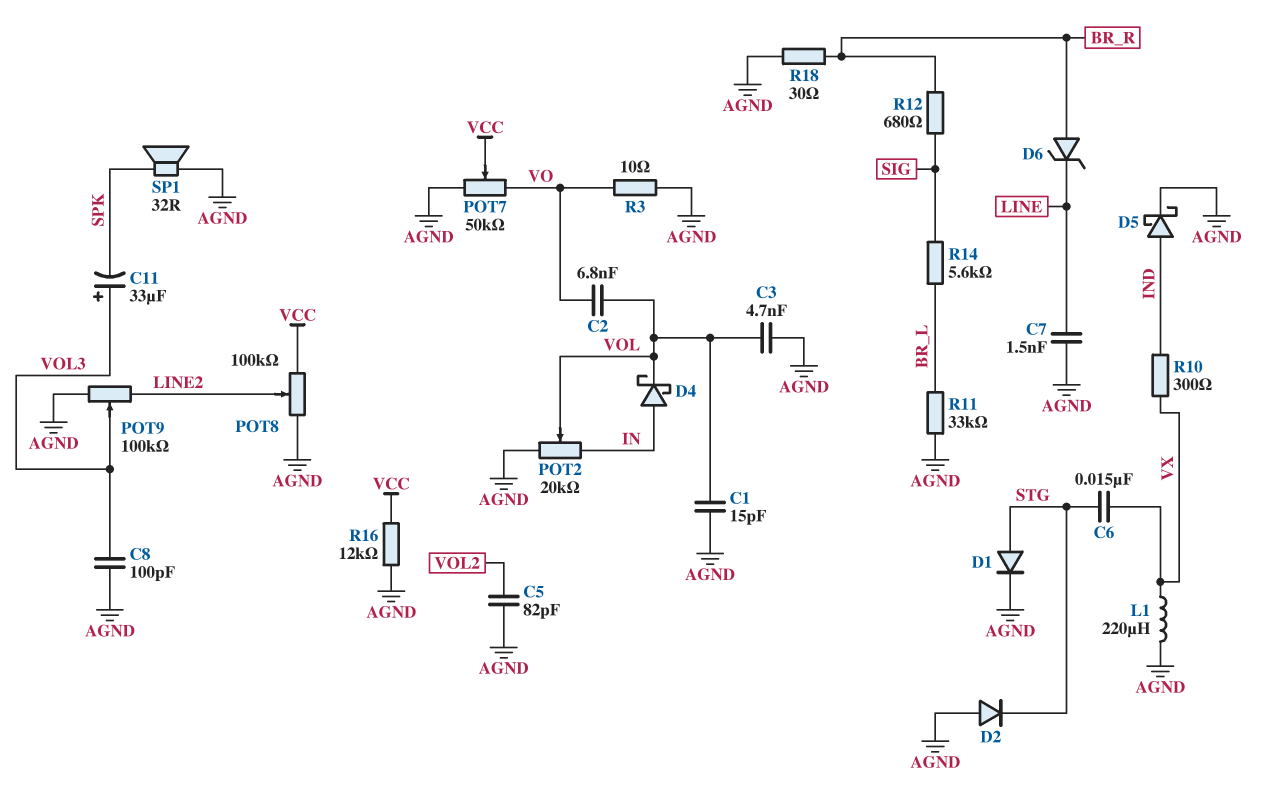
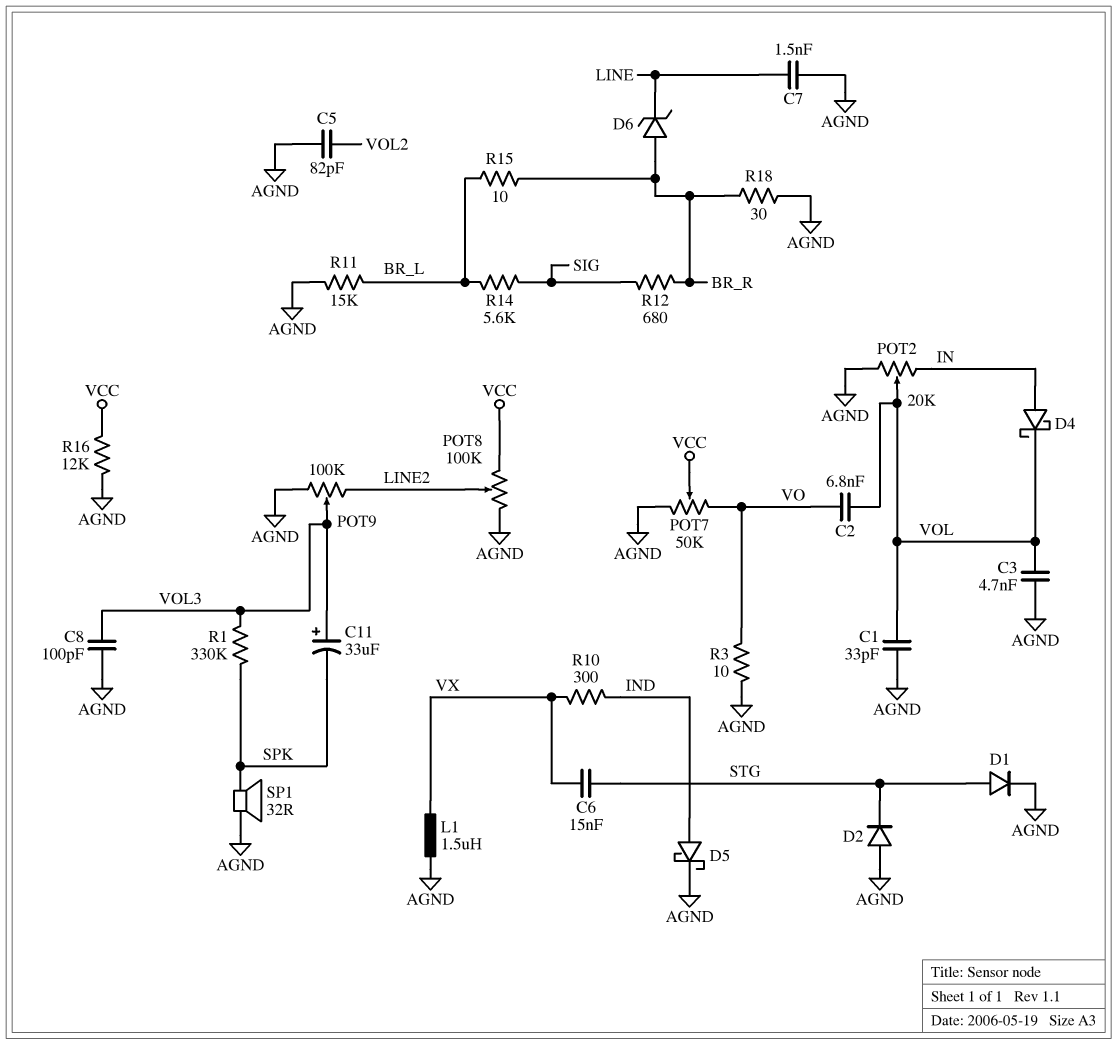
C1: 15pF (AGND, VOL) -> 33pF (AGND, VOL)
L1: 220uH (AGND, VX) -> 1.5uH (AGND, VX)
R1: none -> 330k (SPK, VOL3)
R11: 33k (AGND, BR_L) -> 15k (AGND, BR_L)
R15: none -> 10 (BR_L, BR_R)

